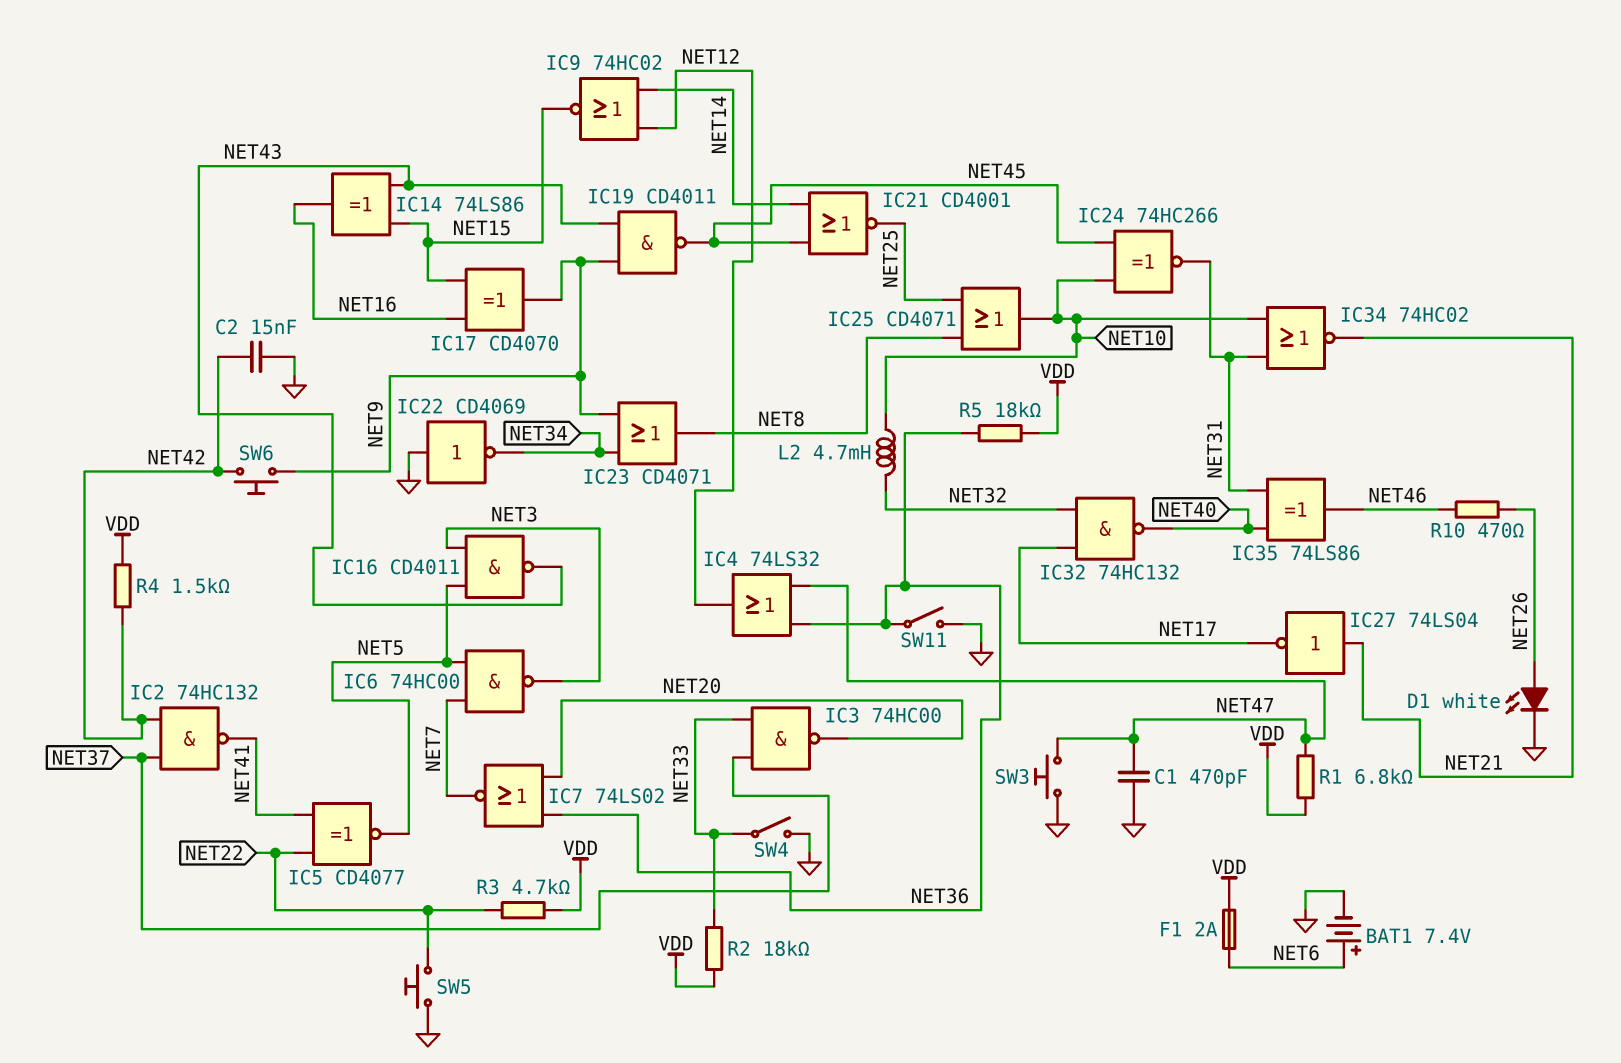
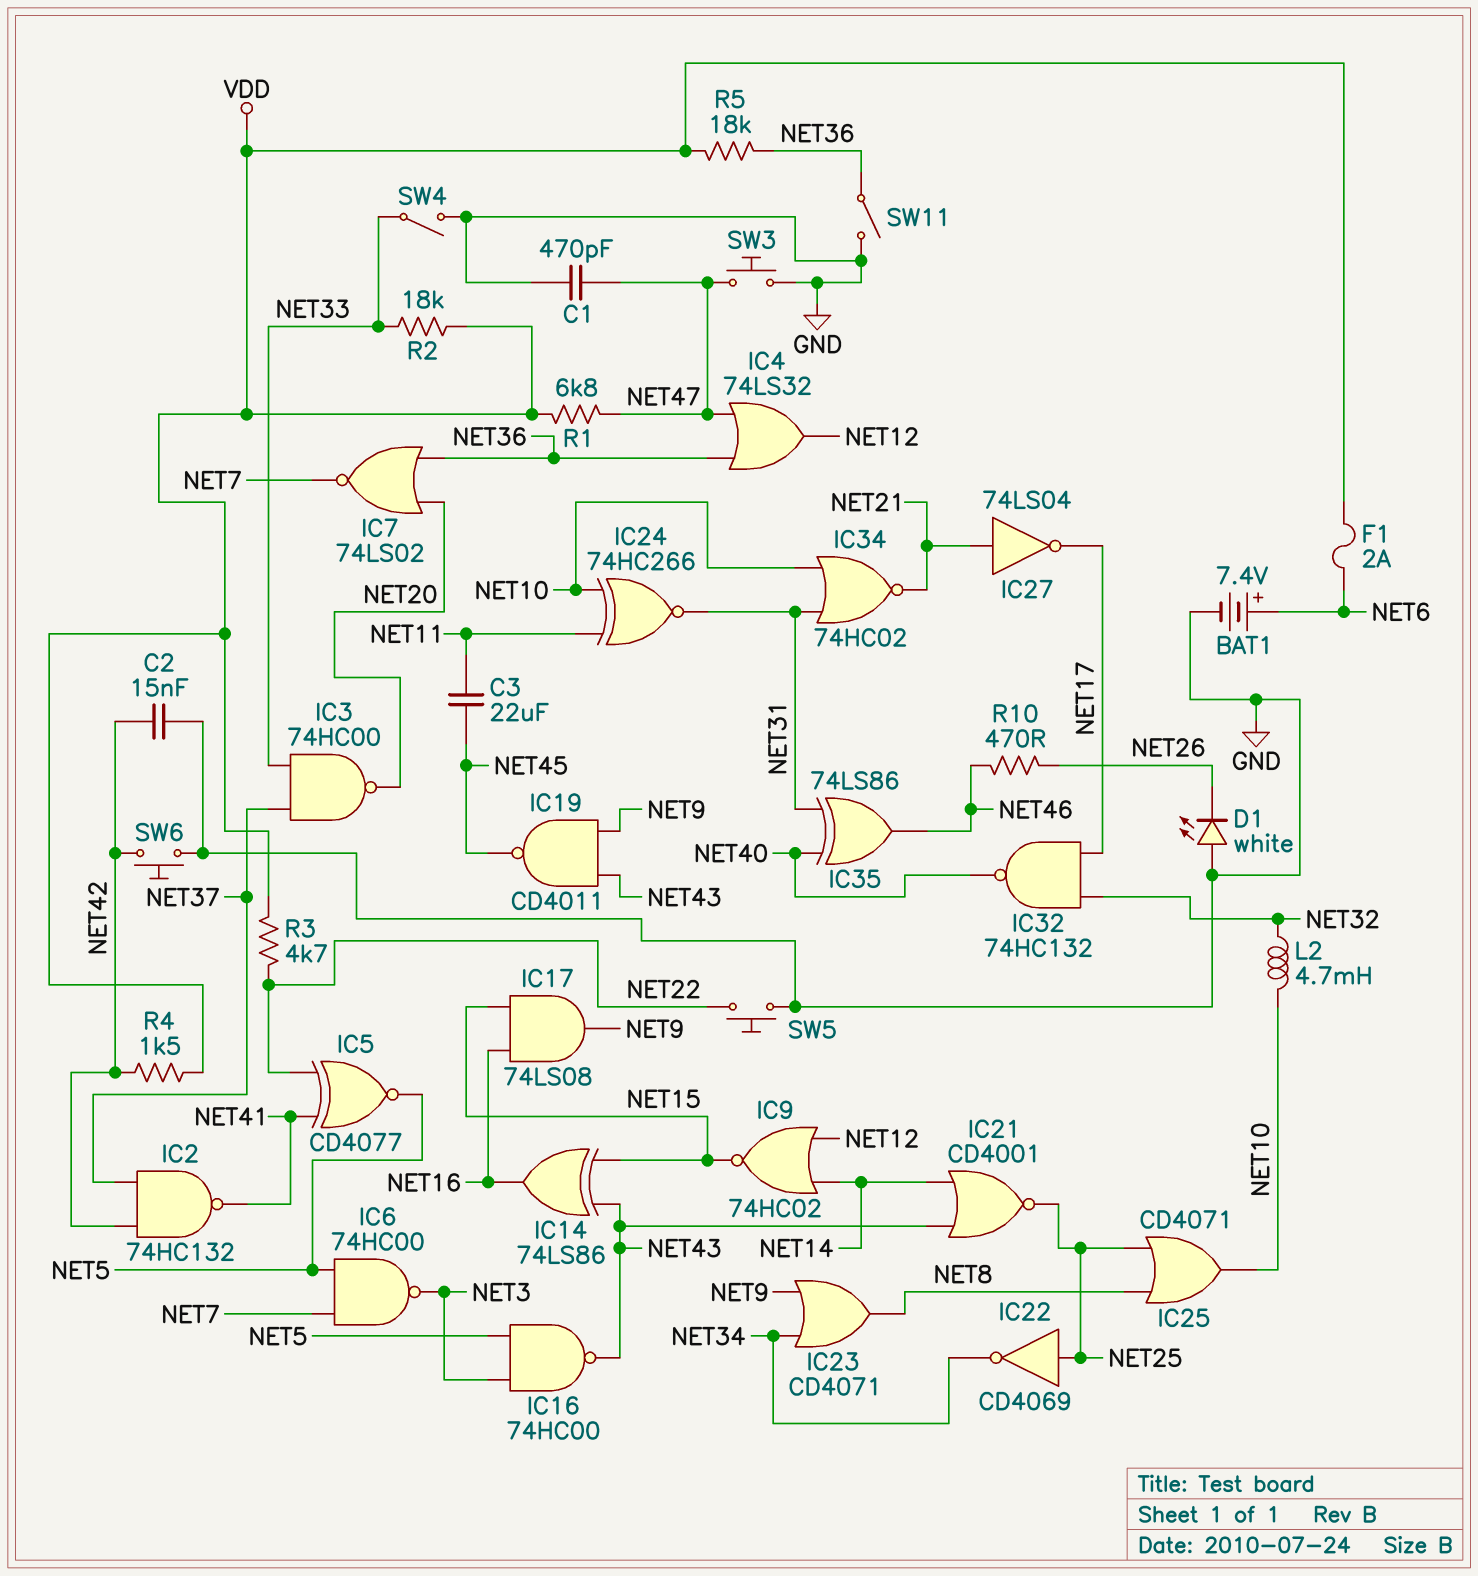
C3: none -> 22uF (NET11, NET45)
D1: LED white (A NET26, K GND) -> LED white (A GND, K NET26)
IC16: NAND CD4011 (in NET3, in NET5, out NET43) -> NAND 74HC00 (in NET3, in NET5, out NET43)
IC17: XOR CD4070 (in NET15, in NET16, out NET9) -> AND 74LS08 (in NET15, in NET16, out NET9)
IC21: NOR CD4001 (in NET14, in NET45, out NET25) -> NOR CD4001 (in NET14, in NET43, out NET25)
IC22: NOT CD4069 (in GND, out NET34) -> NOT CD4069 (in NET25, out NET34)
IC24: XNOR 74HC266 (in NET10, in NET45, out NET31) -> XNOR 74HC266 (in NET10, in NET11, out NET31)
SW6: button (NET9, NET42) -> button (GND, NET42)

